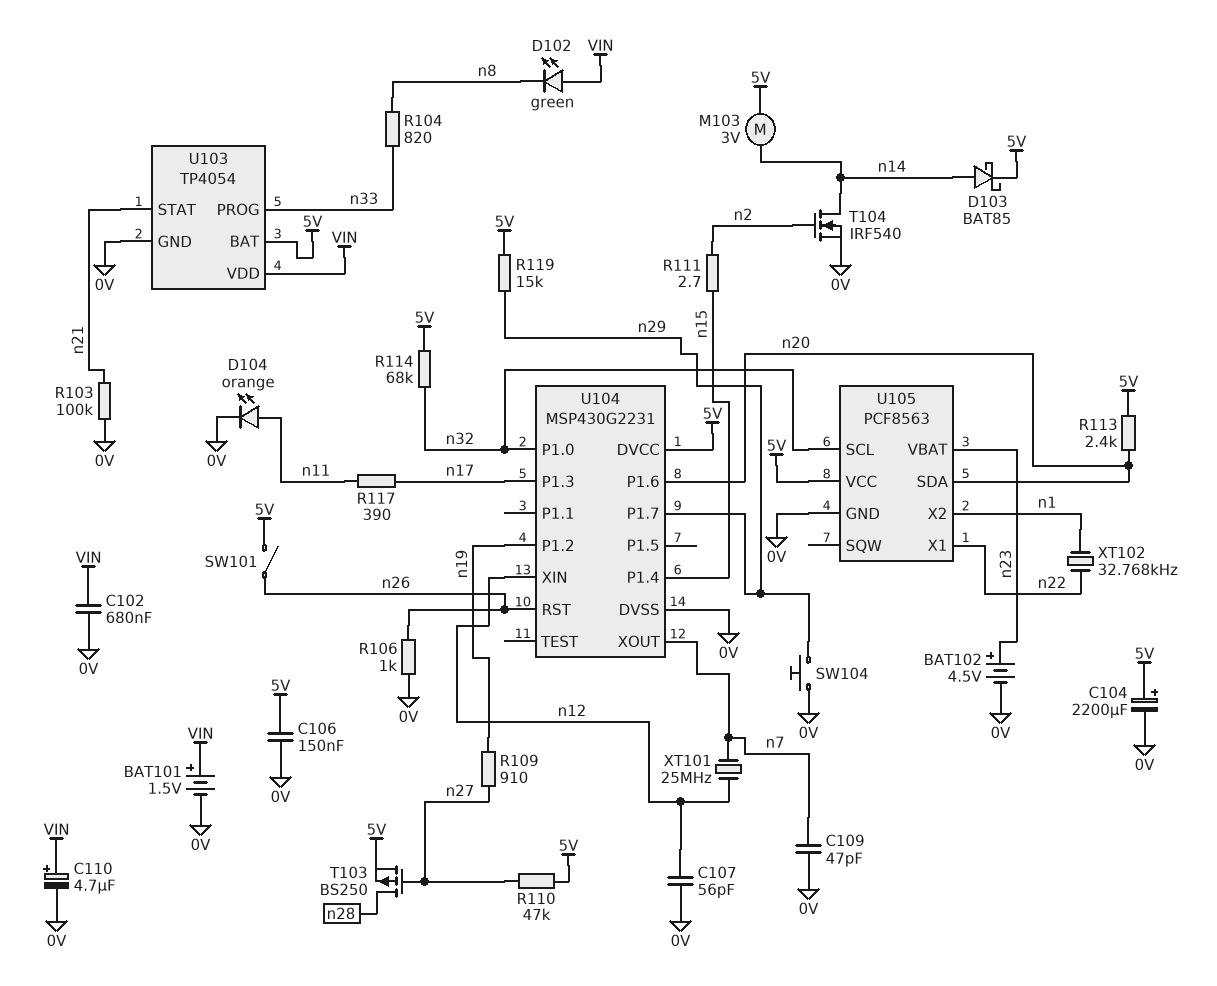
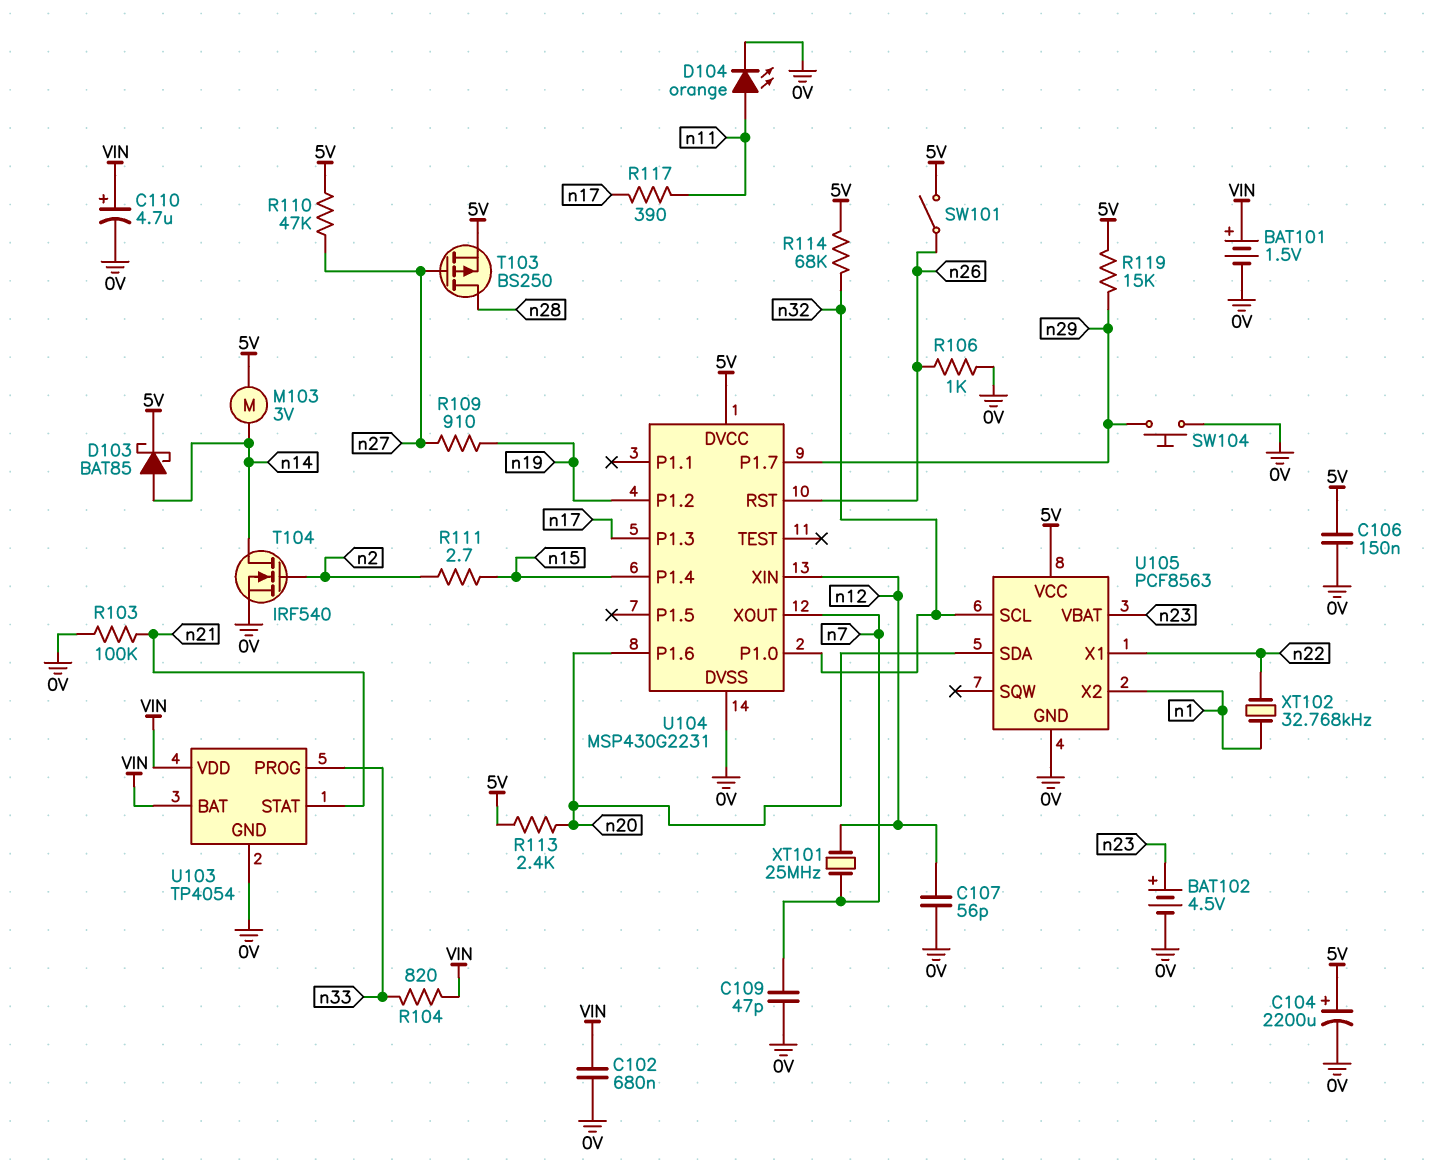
D102: LED green (A VIN, K n8) -> none
R104: 820 (n8, n33) -> 820 (VIN, n33)
U103 pin BAT: 5V -> VIN

